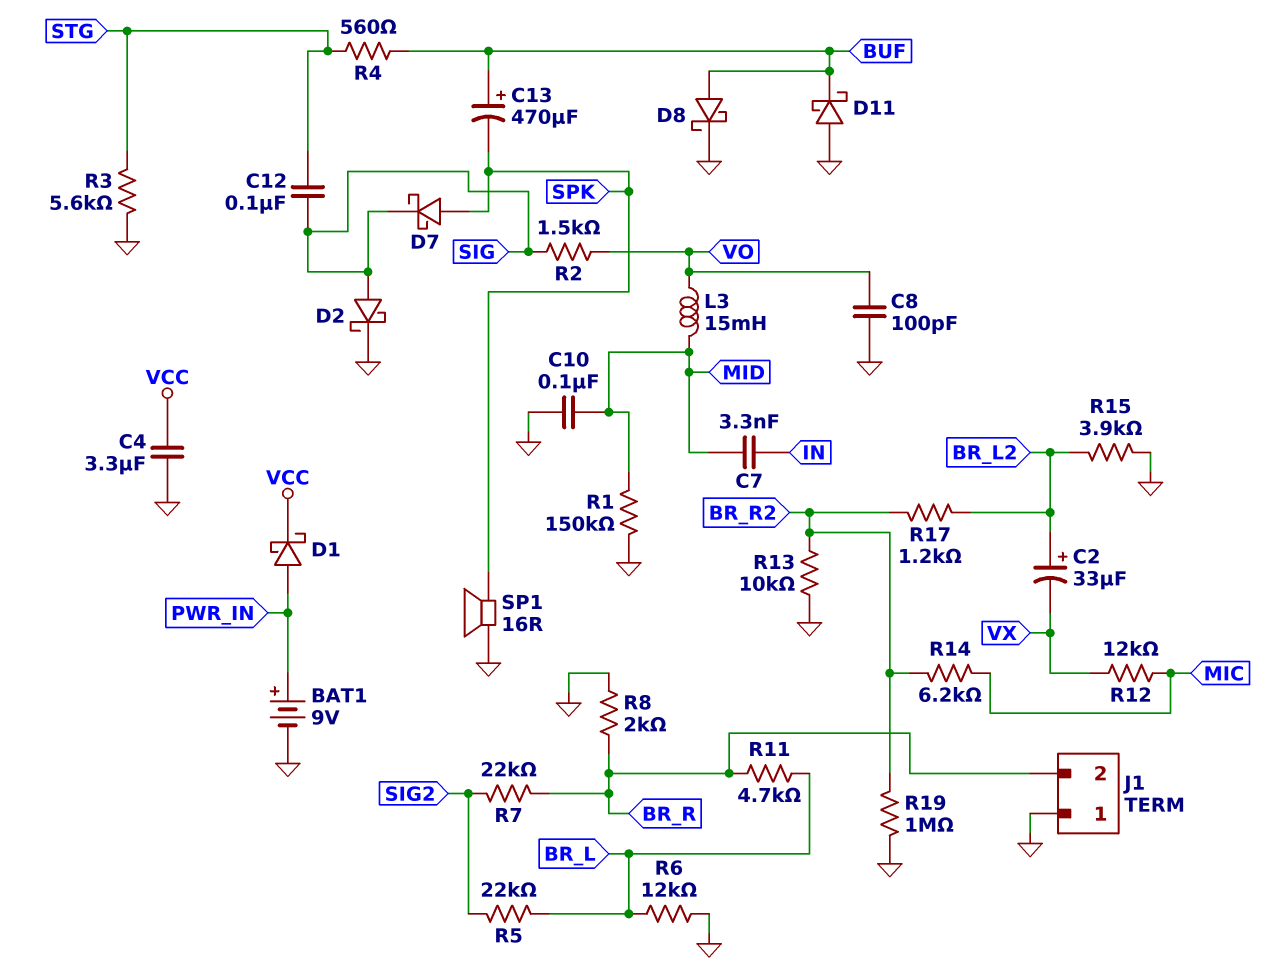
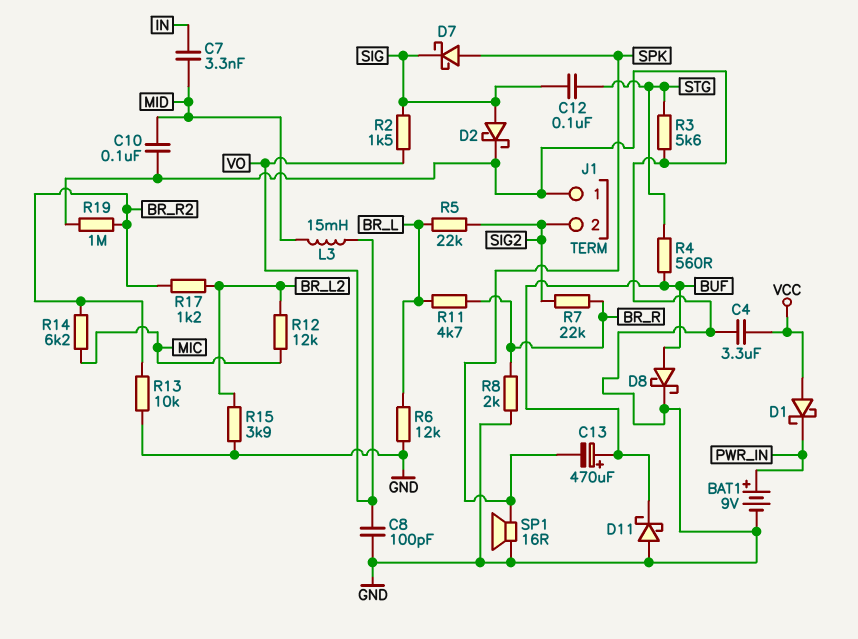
C2: 33uF (plus BR_L2, minus VX) -> none
D1: schottky (A PWR_IN, K VCC) -> schottky (A VCC, K PWR_IN)
J1 pin 2: BR_R -> SIG2
R1: 150k (GND, MID) -> none
R12: 12k (MIC, VX) -> 12k (BR_L2, MIC)

